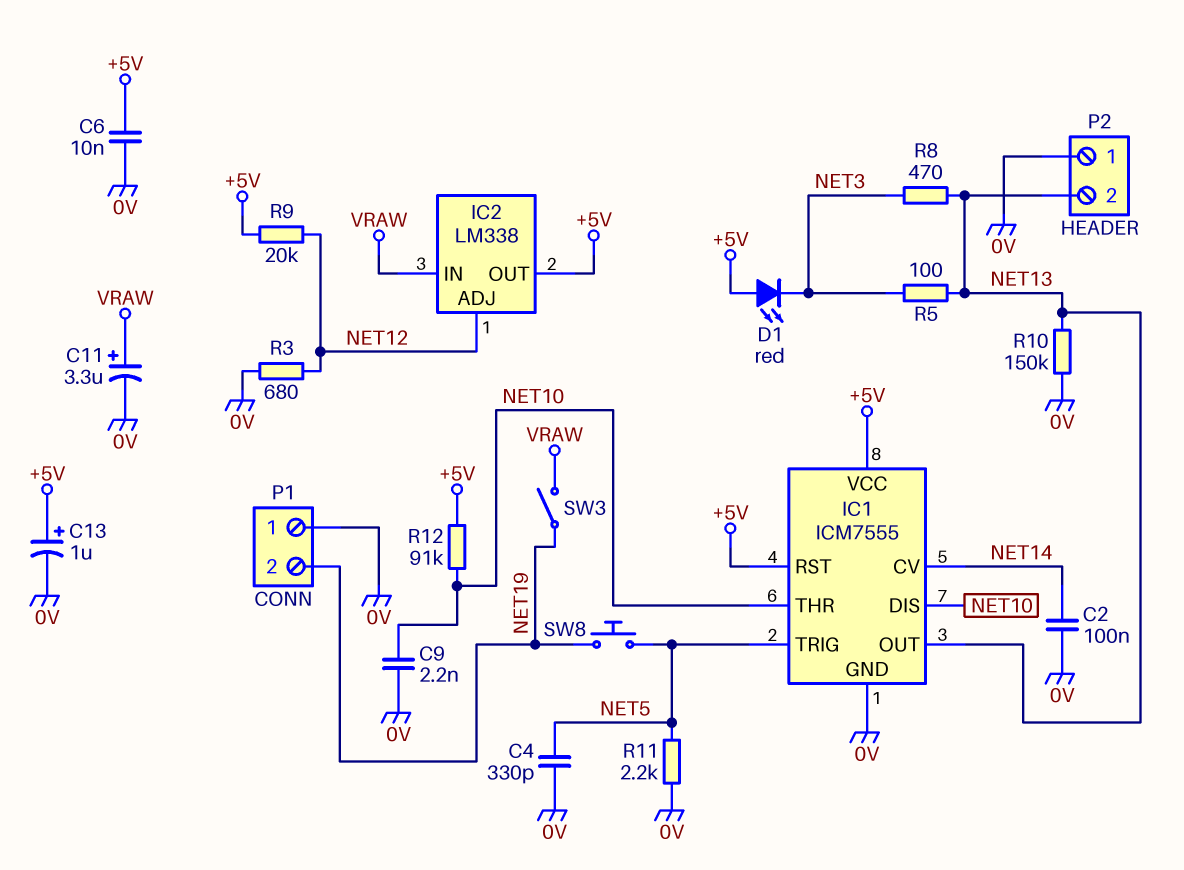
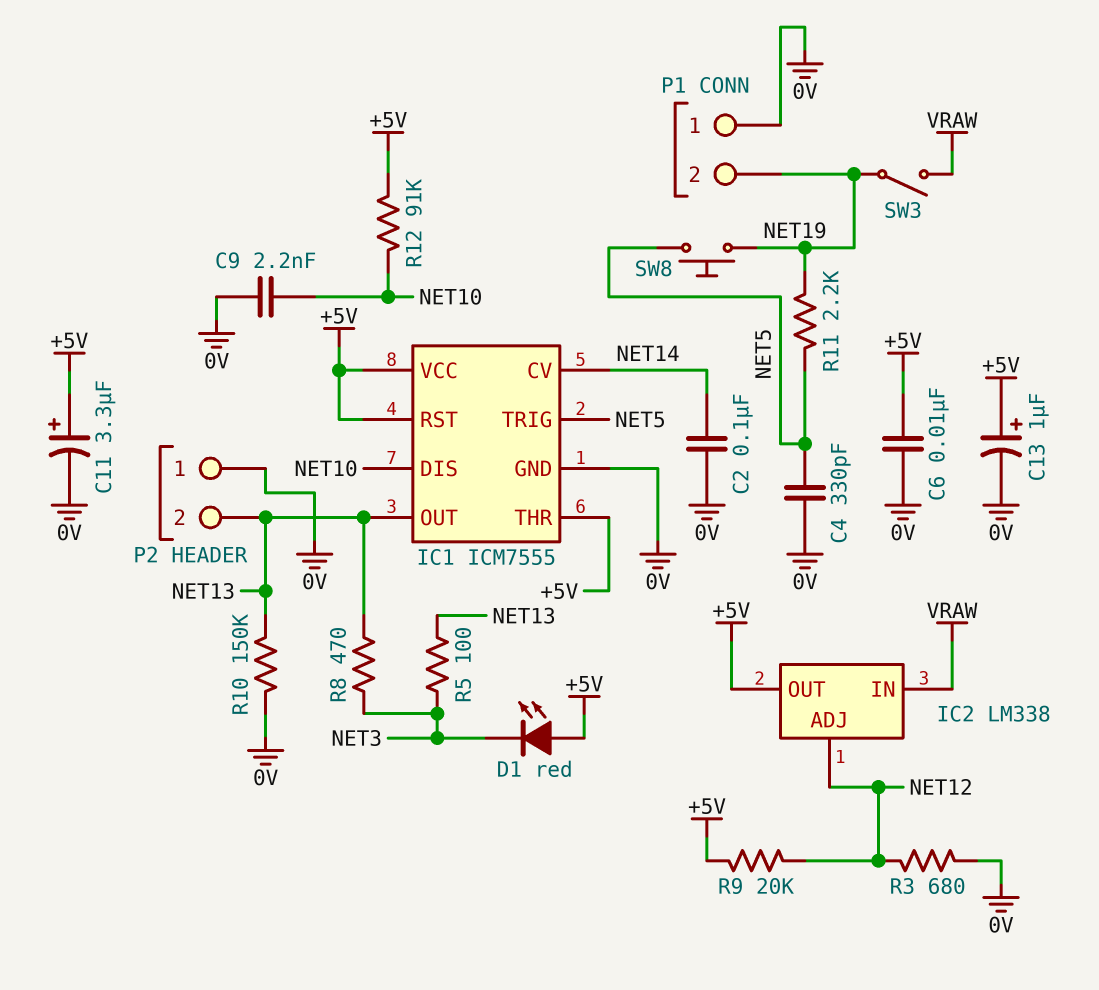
C11: 3.3uF (plus VRAW, minus 0V) -> 3.3uF (plus +5V, minus 0V)
IC1 pin THR: NET10 -> +5V
R11: 2.2k (0V, NET5) -> 2.2k (NET5, NET19)

